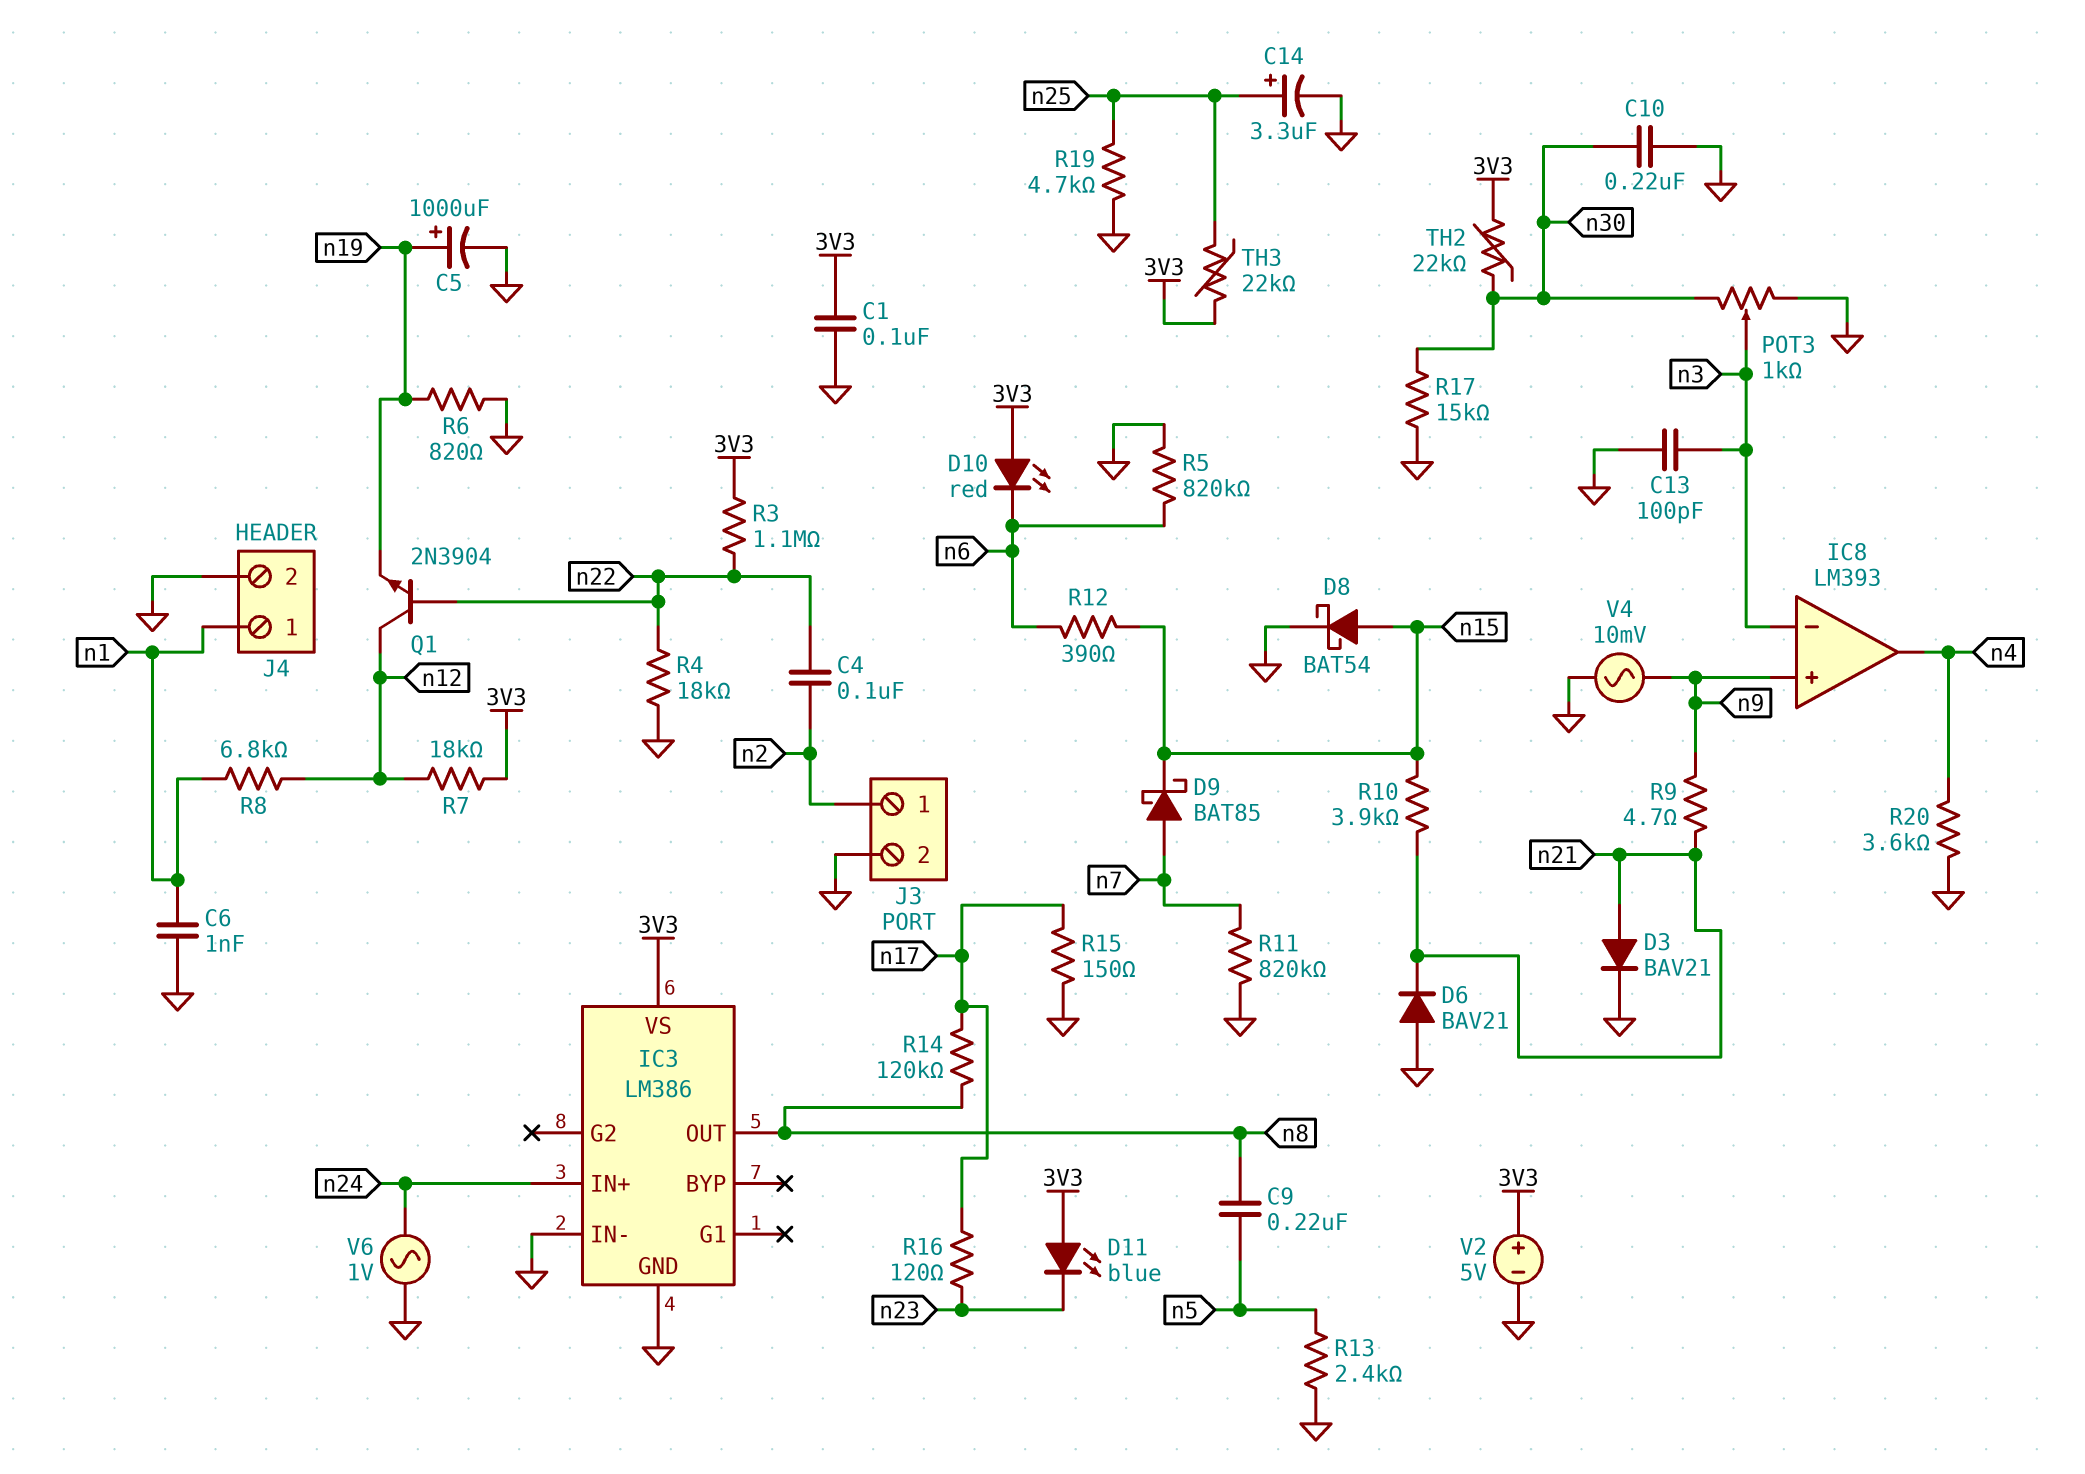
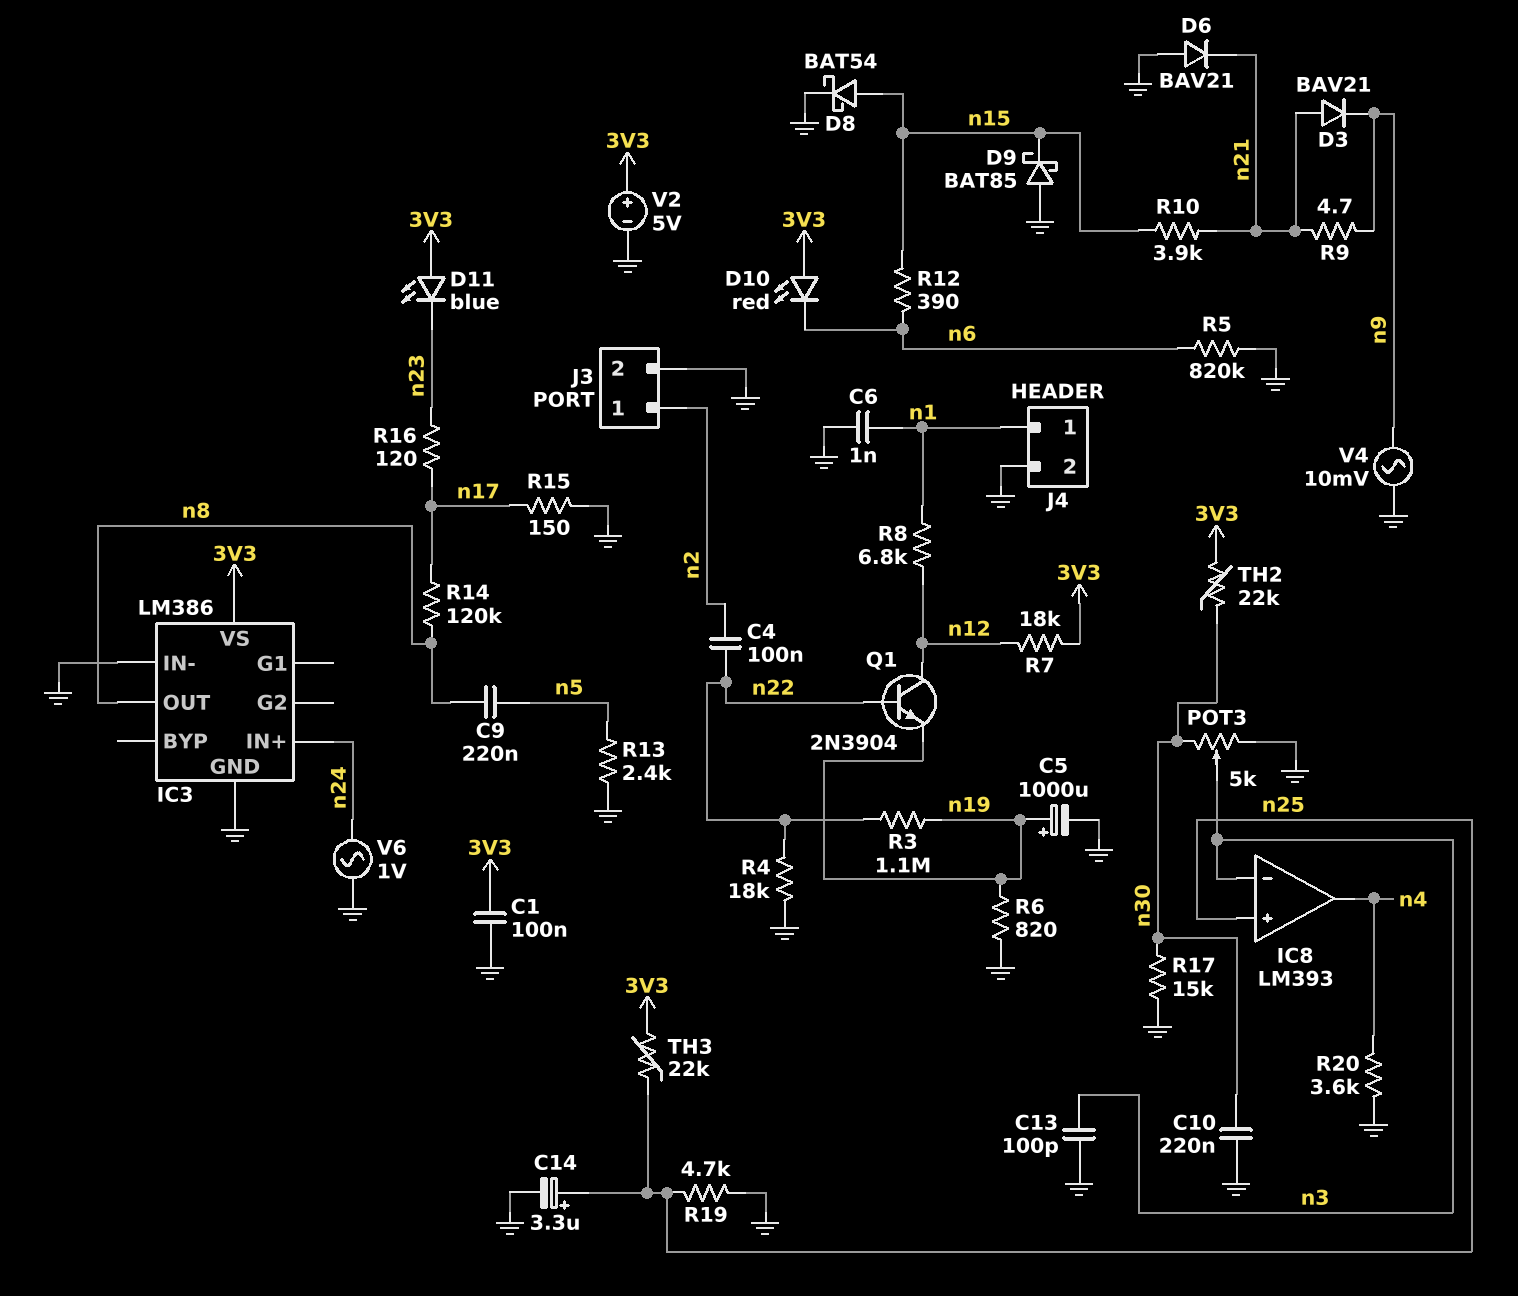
D3: diode BAV21 (A n21, K GND) -> diode BAV21 (A n21, K n9)
D9: schottky BAT85 (A n7, K n15) -> schottky BAT85 (A GND, K n15)
IC8 pin in+: n9 -> n25
POT3: 1k (GND, n30, wiper n3) -> 5k (GND, n30, wiper n3)
R3: 1.1M (3V3, n22) -> 1.1M (n19, n22)
R11: 820k (GND, n7) -> none

